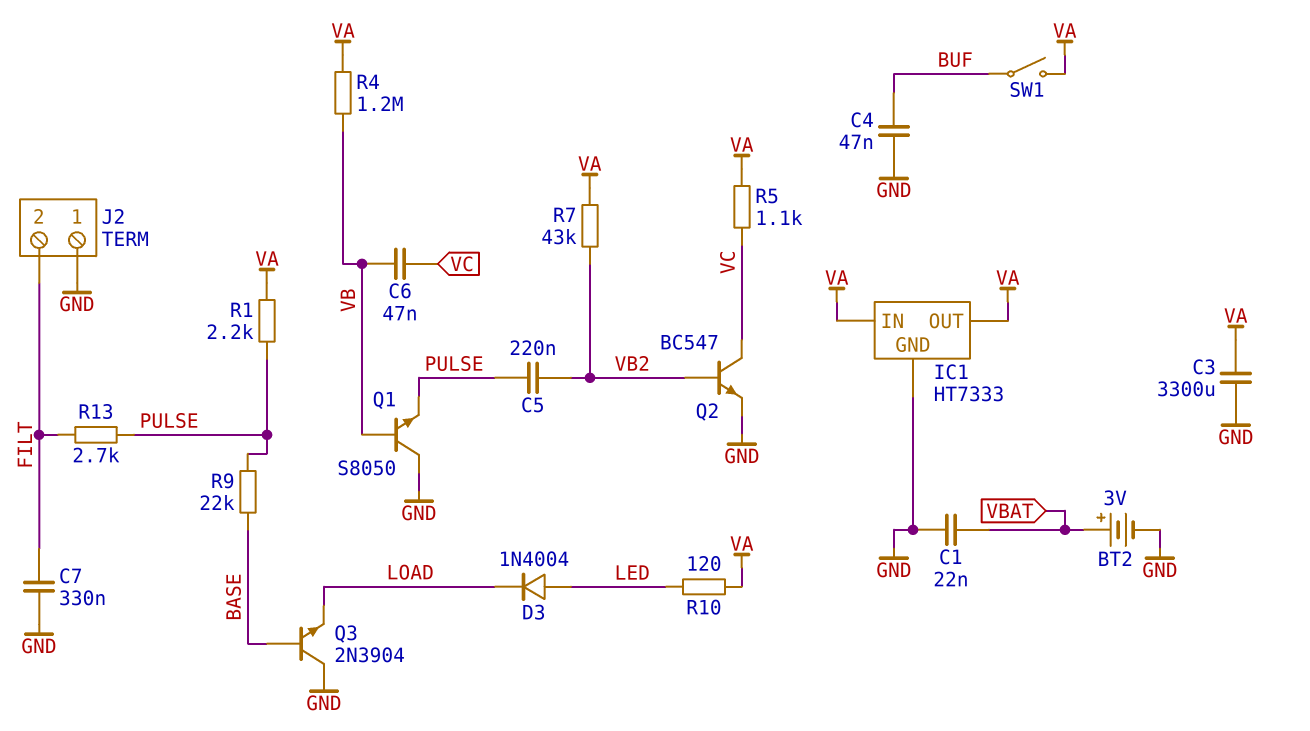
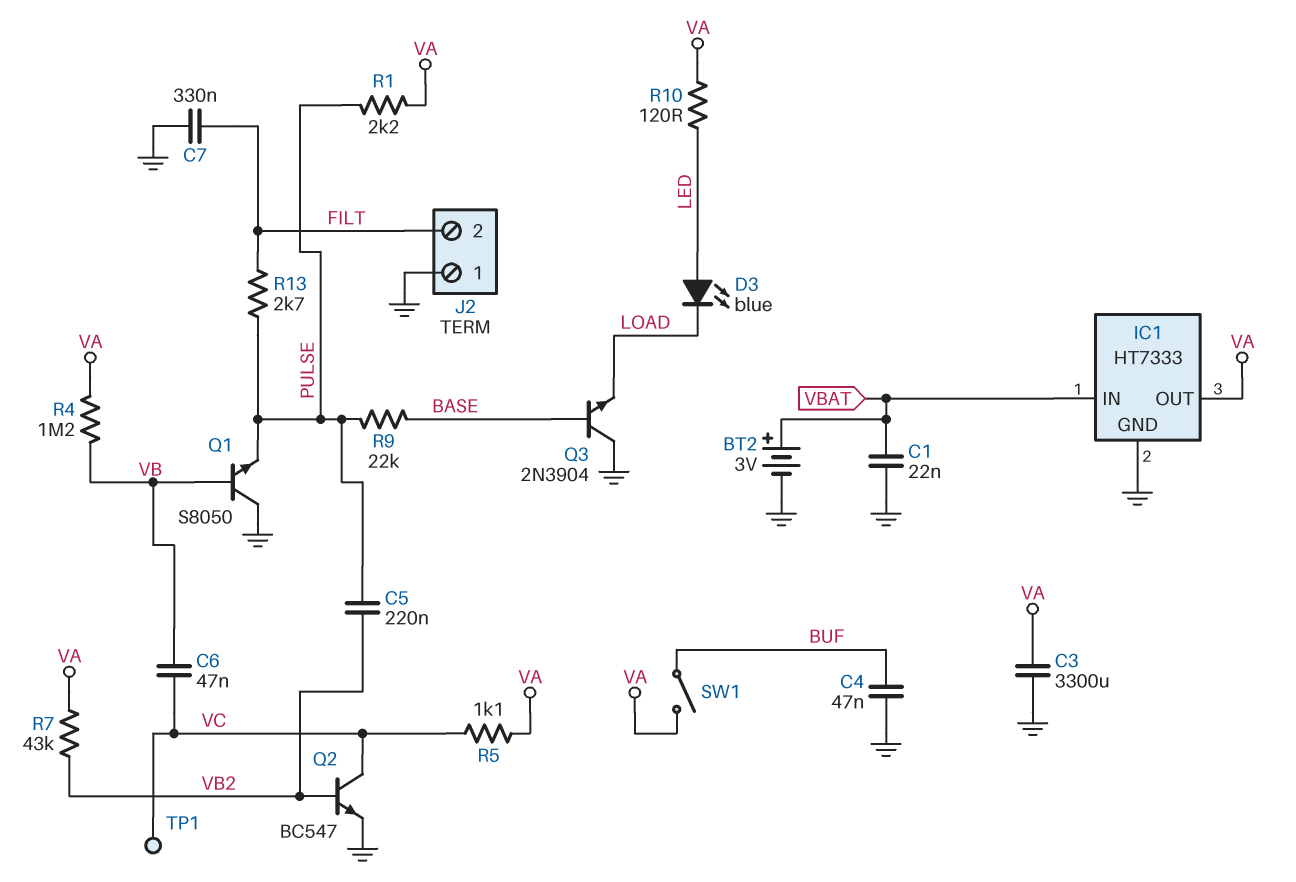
D3: diode 1N4004 (A LED, K LOAD) -> LED blue (A LED, K LOAD)
IC1 pin IN: VA -> VBAT
TP1: none -> test point (VC)

